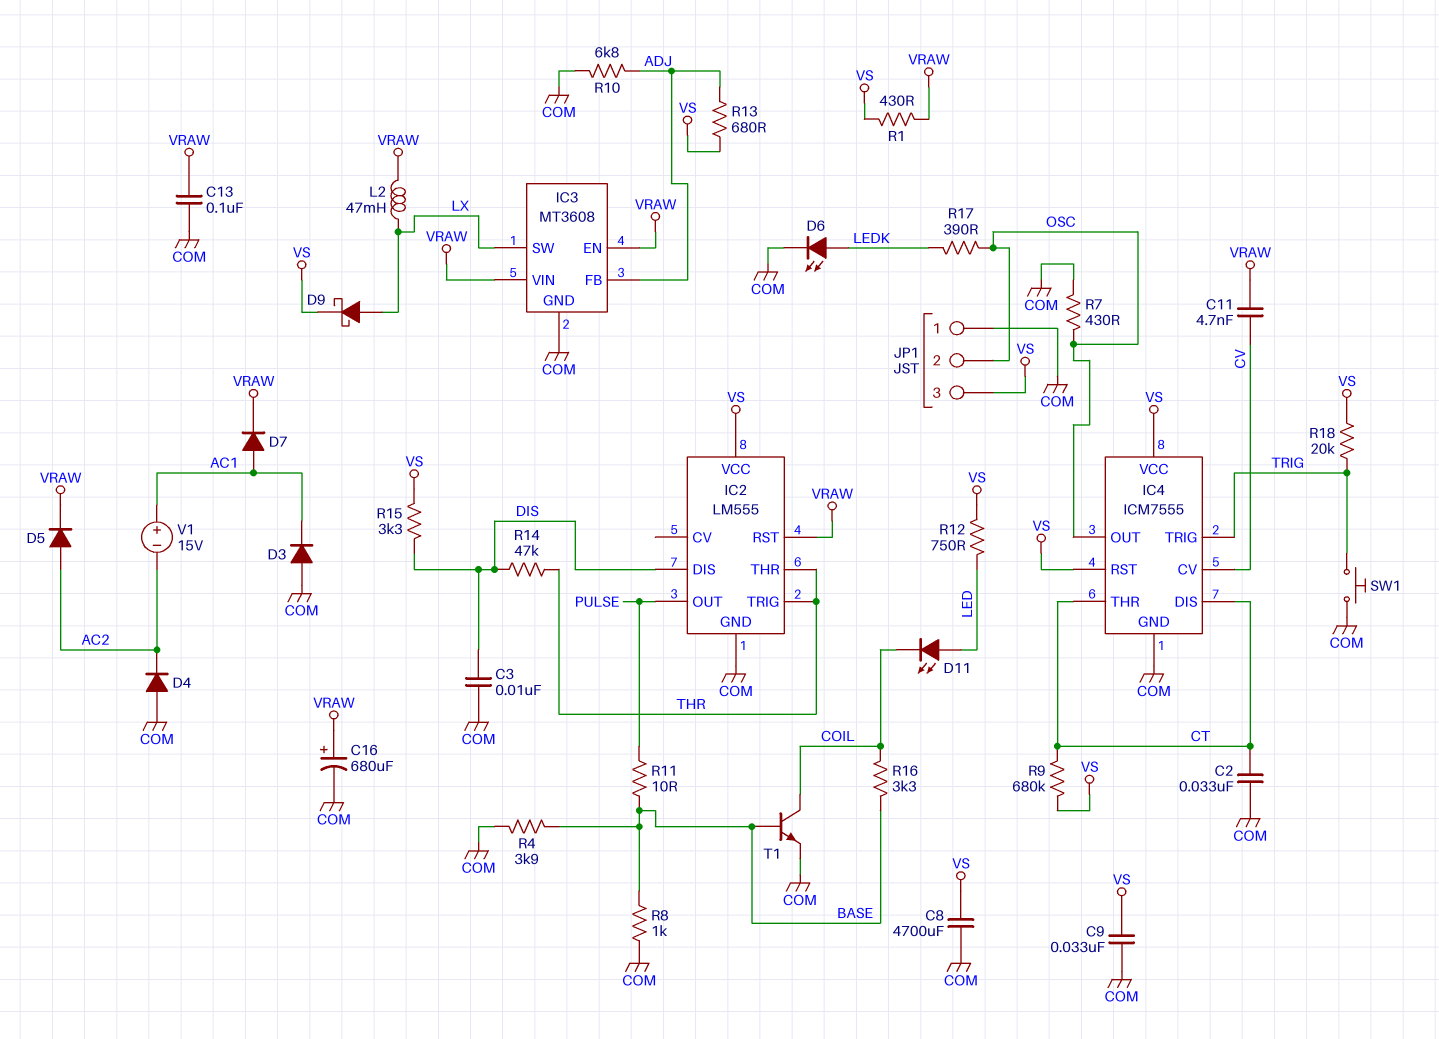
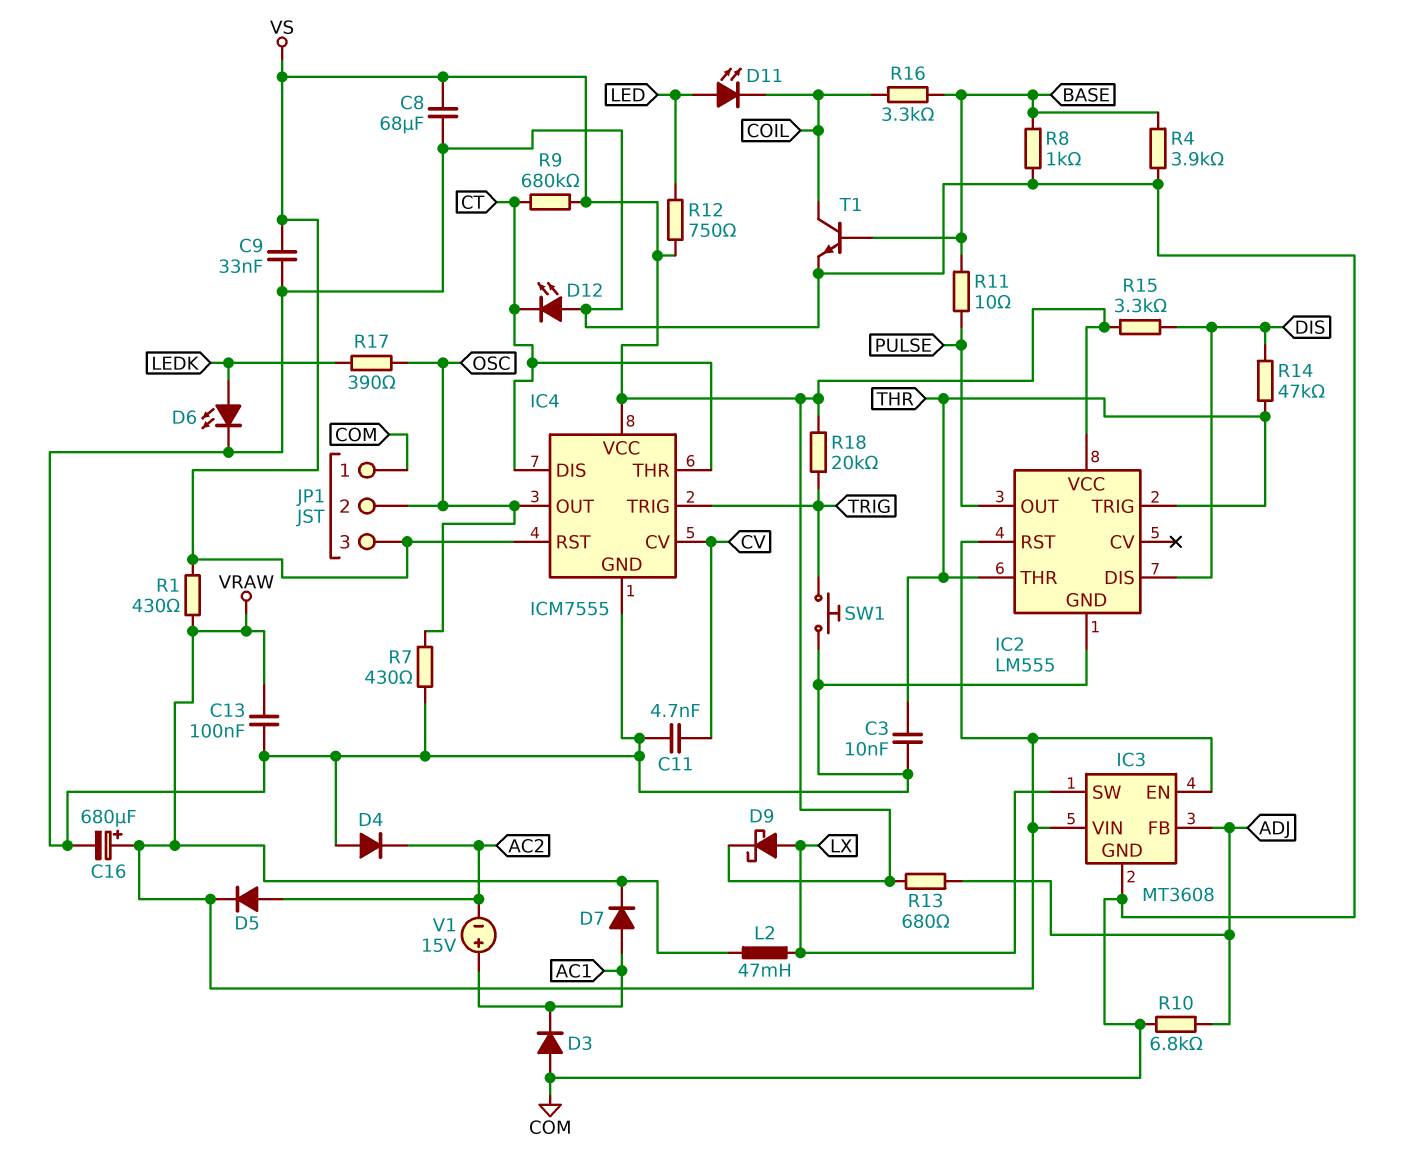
C2: 33nF (COM, CT) -> none
C3: 10nF (COM, DIS) -> 10nF (COM, THR)
C8: 4700uF (COM, VS) -> 68uF (COM, VS)
C11: 4.7nF (CV, VRAW) -> 4.7nF (COM, CV)
D12: none -> LED (A COM, K CT)

